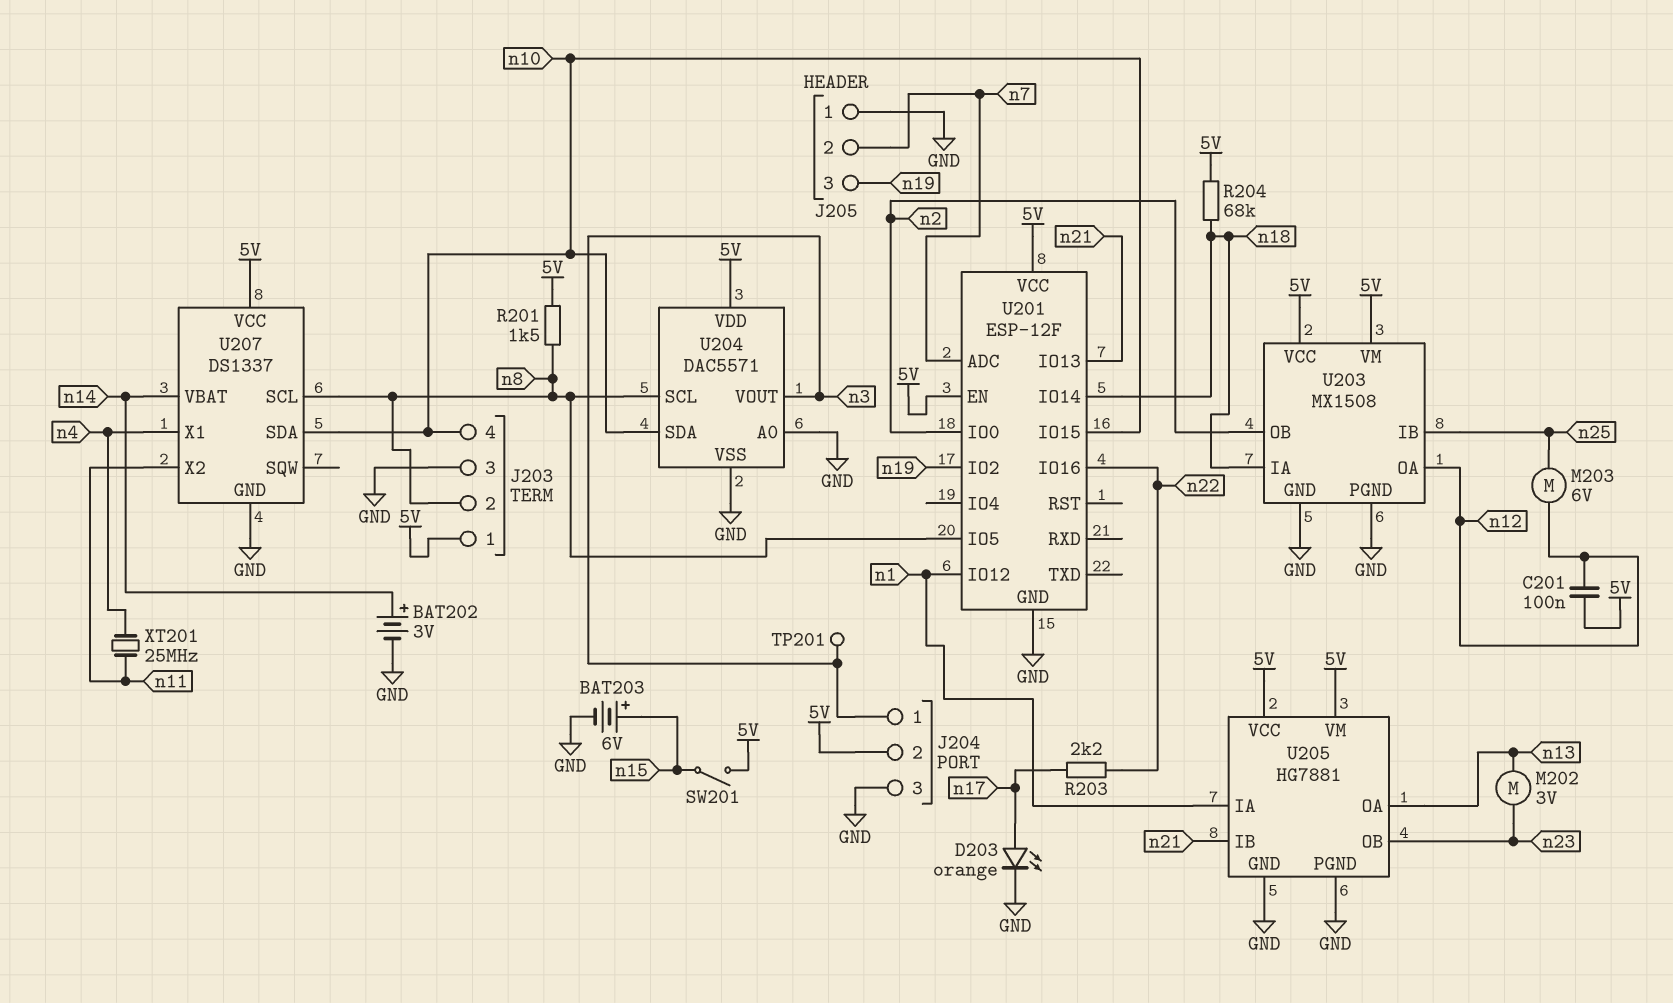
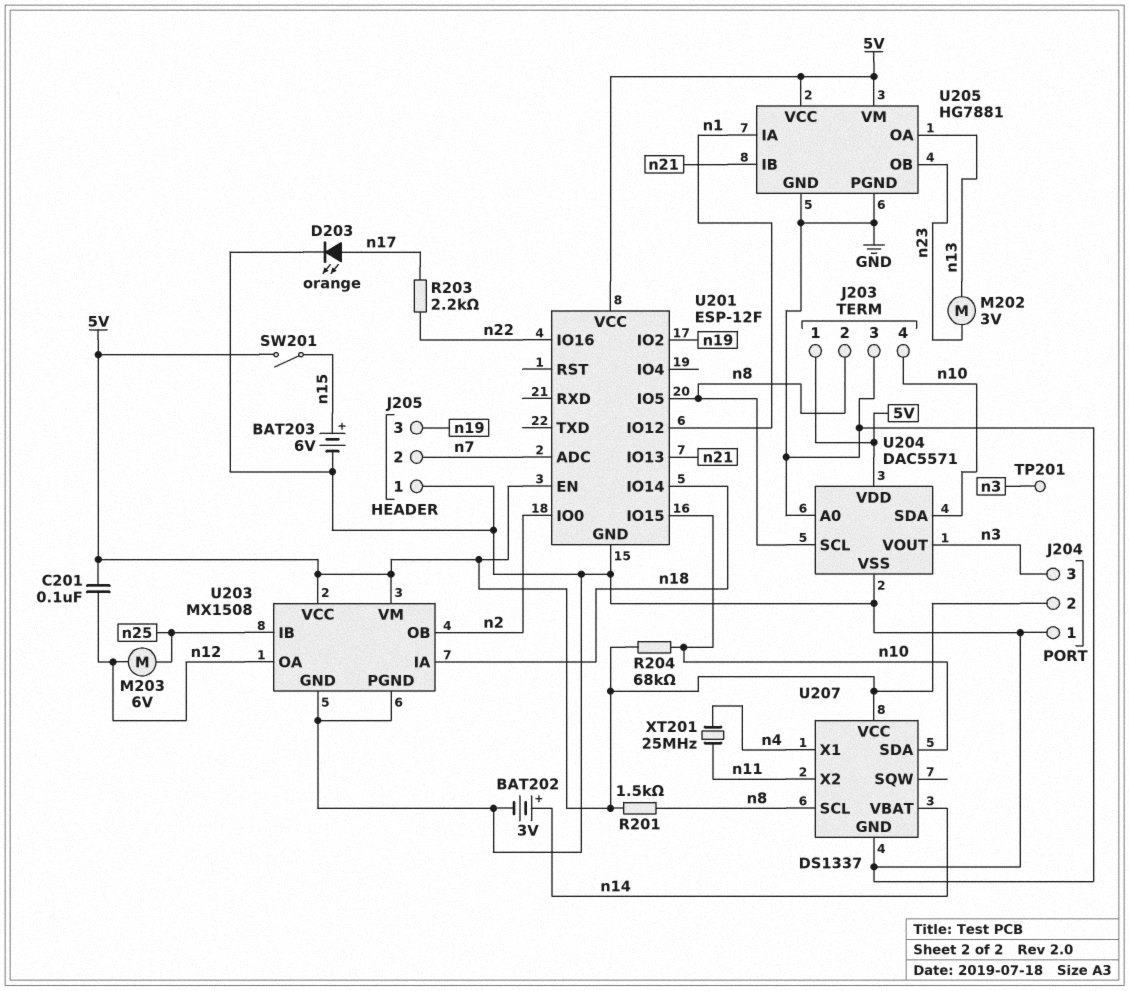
J204 pin 1: n3 -> GND
J204 pin 3: GND -> n3
R204: 68k (5V, n18) -> 68k (5V, n10)

